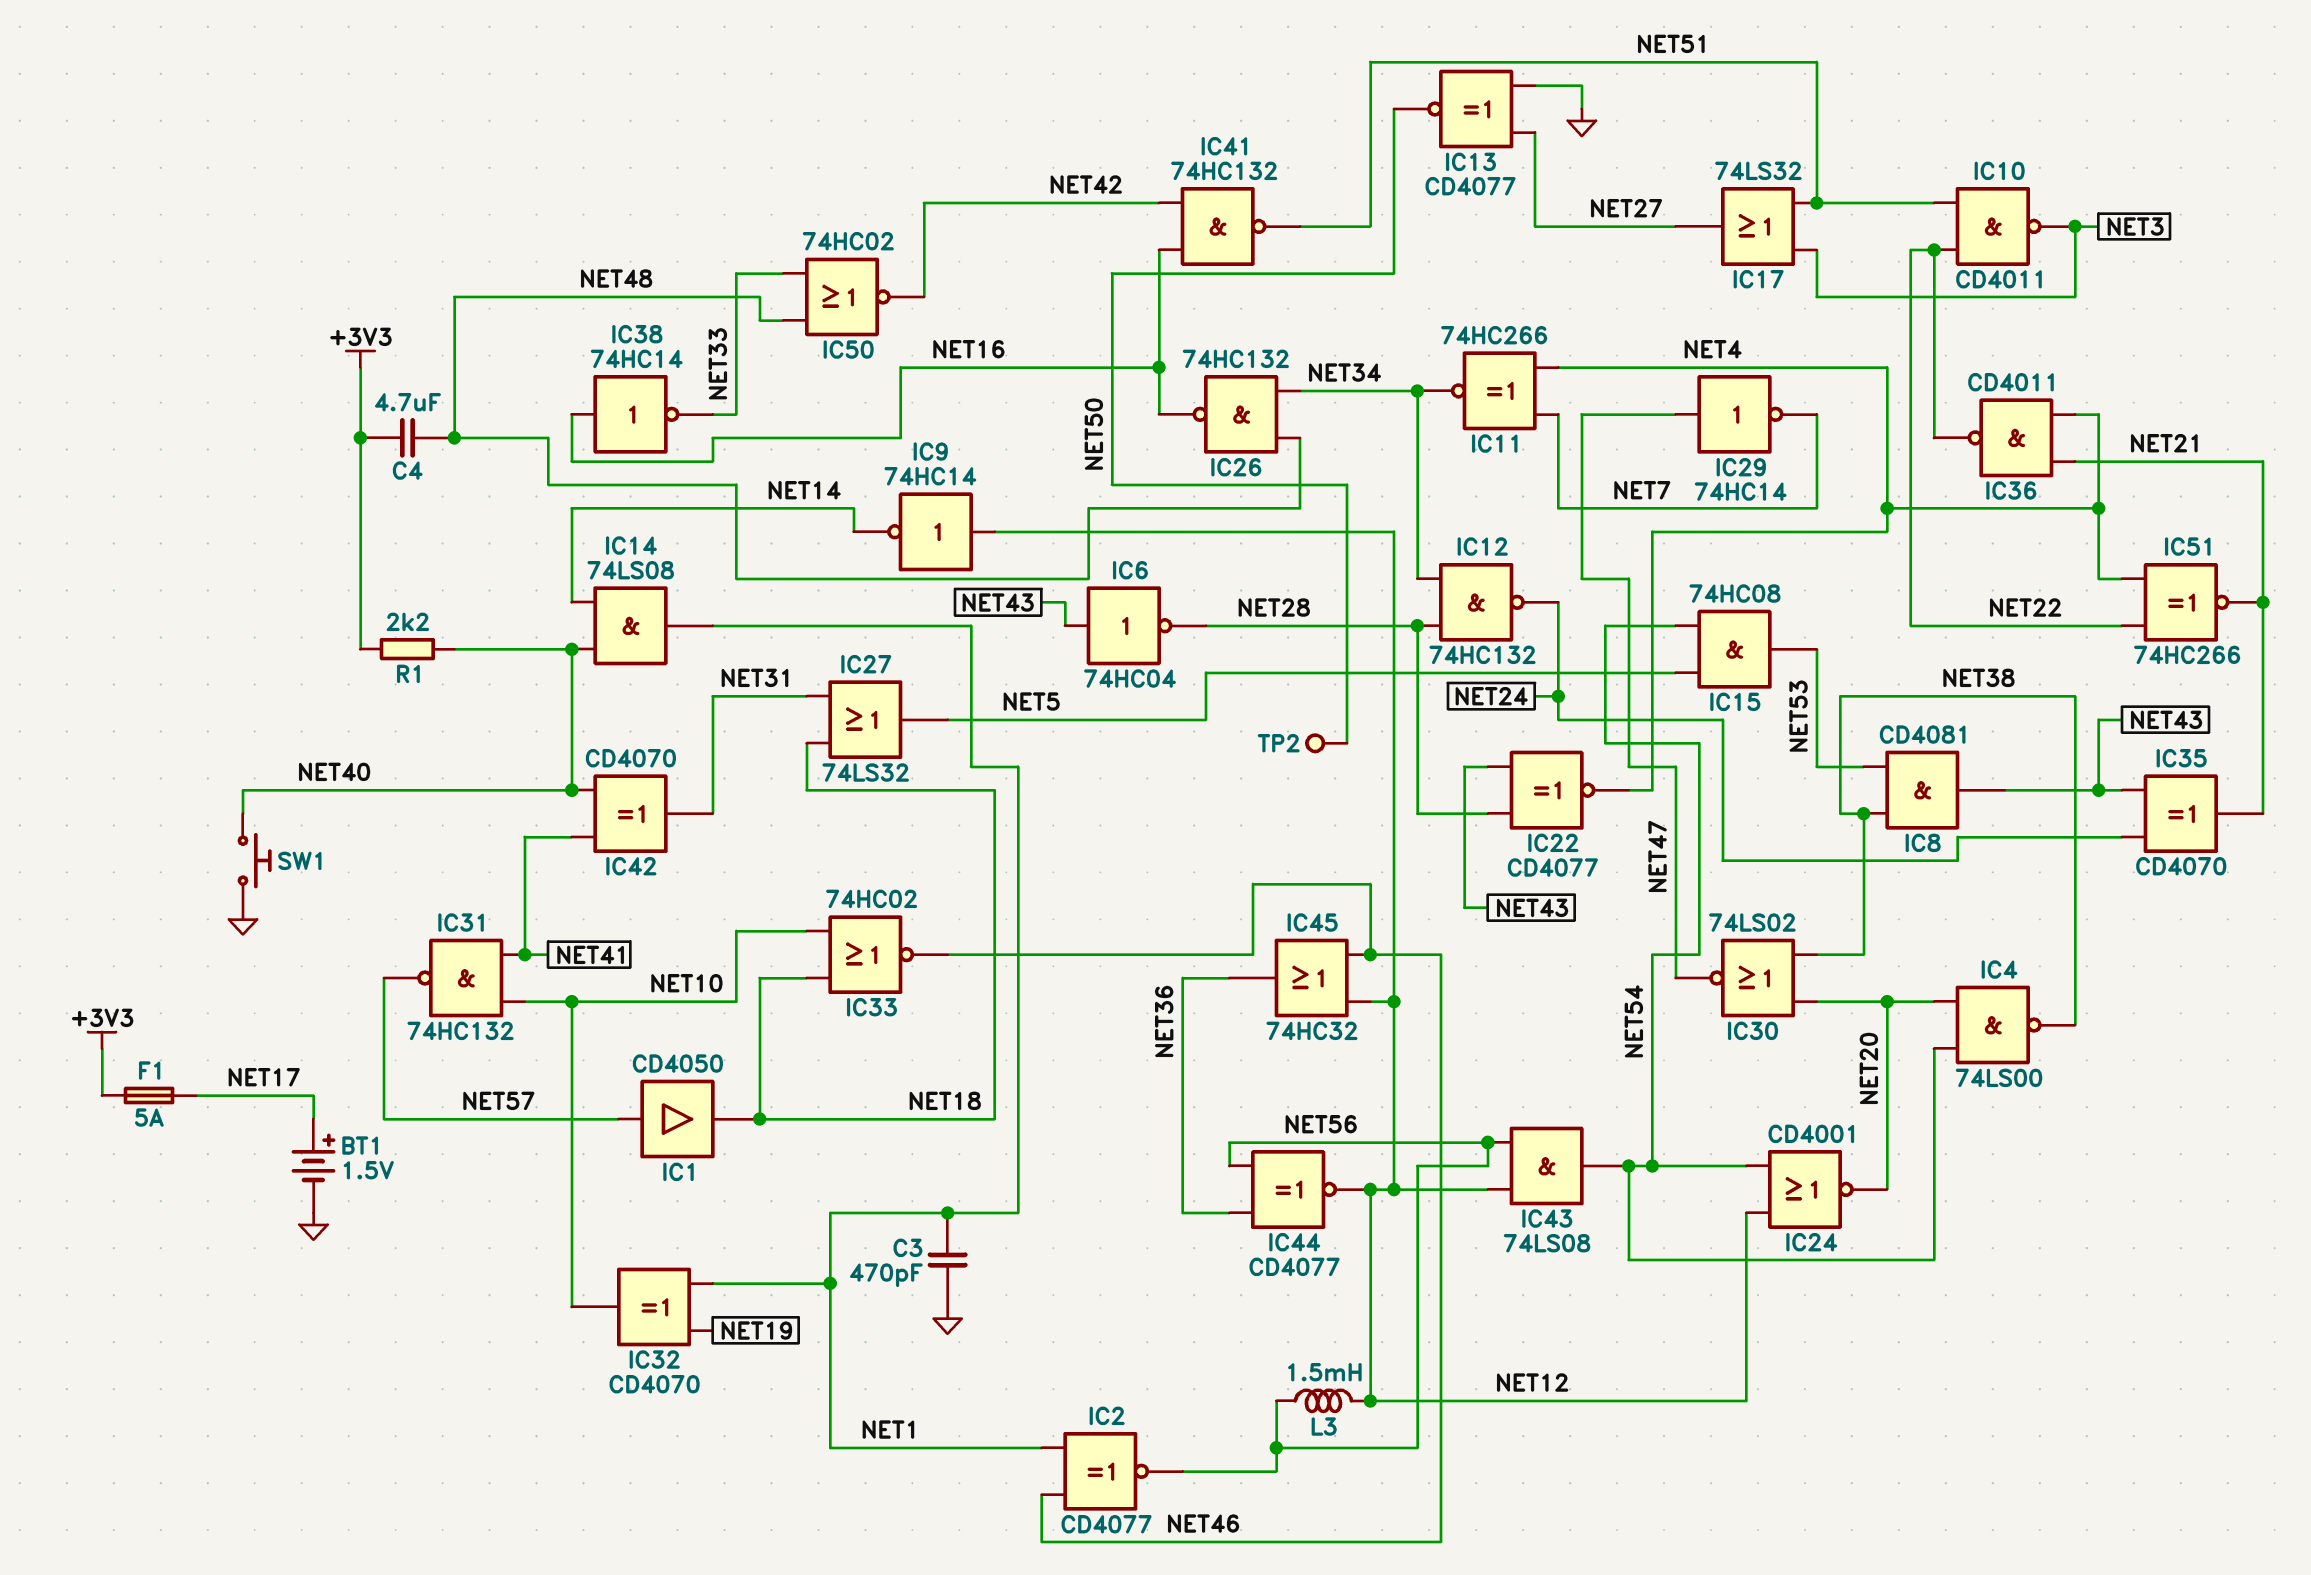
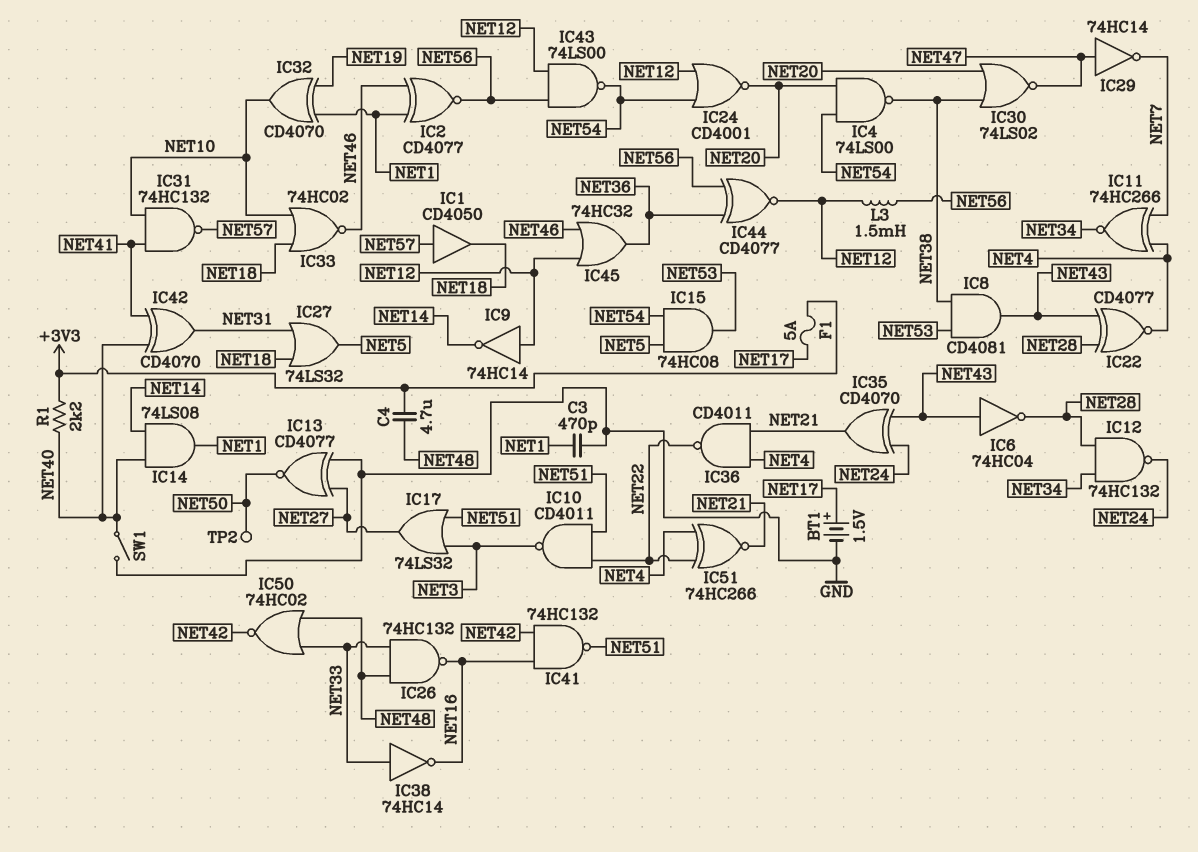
IC26: NAND 74HC132 (in NET34, in NET48, out NET16) -> NAND 74HC132 (in NET33, in NET48, out NET16)
IC38: NOT 74HC14 (in NET16, out NET33) -> NOT 74HC14 (in NET33, out NET16)
IC43: AND 74LS08 (in NET12, in NET56, out NET54) -> NAND 74LS00 (in NET12, in NET56, out NET54)
SW1: button (GND, NET40) -> switch (GND, NET40)

